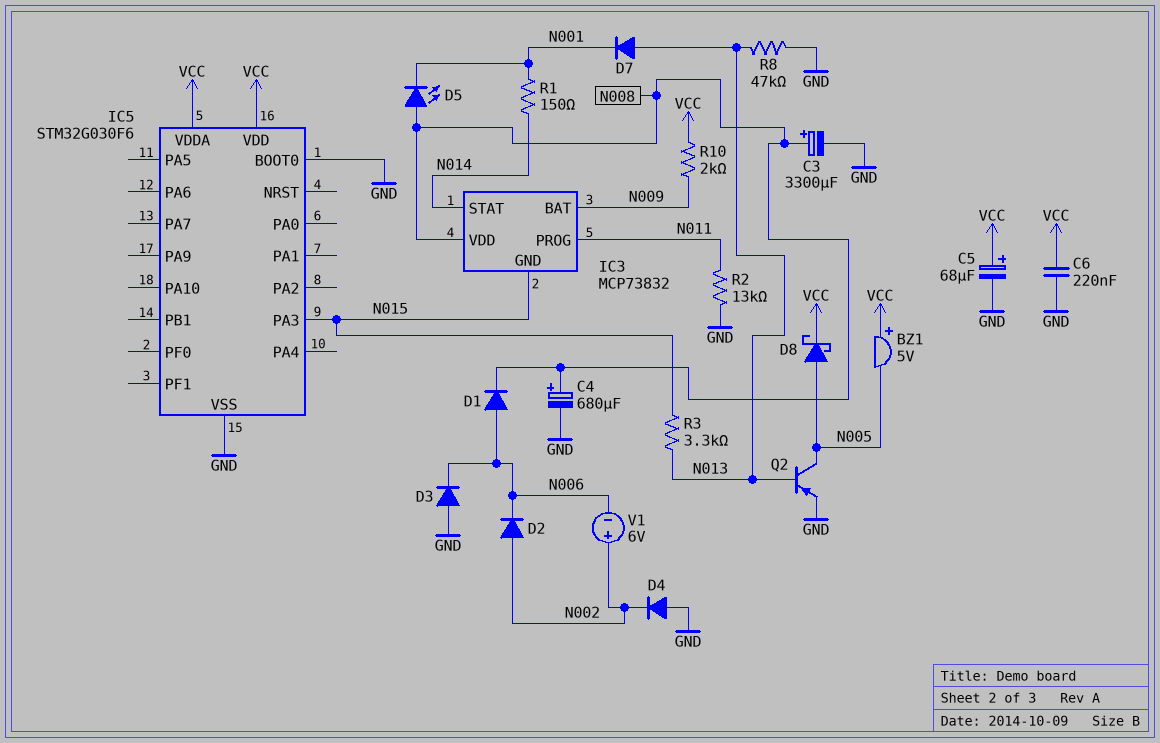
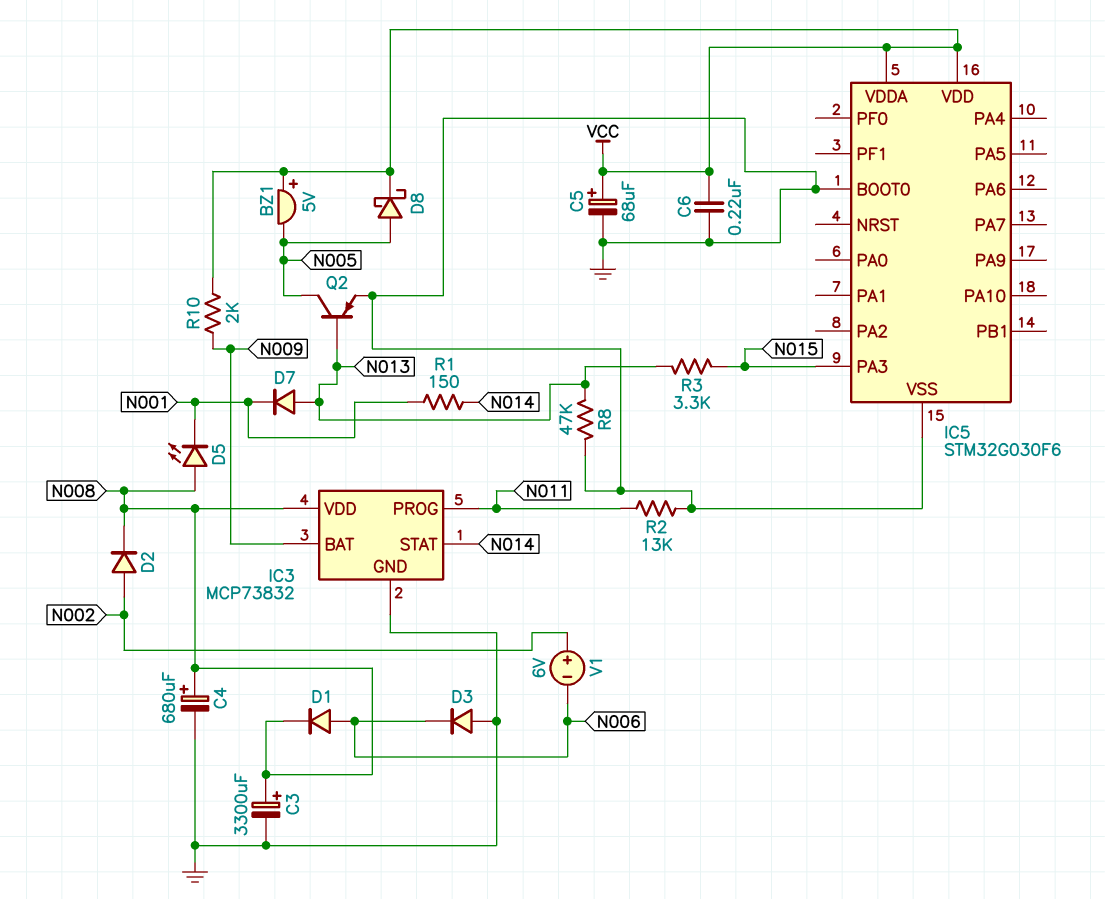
D2: diode (A N002, K N006) -> diode (A N002, K N008)
D4: diode (A GND, K N002) -> none
IC3 pin GND: N015 -> GND

